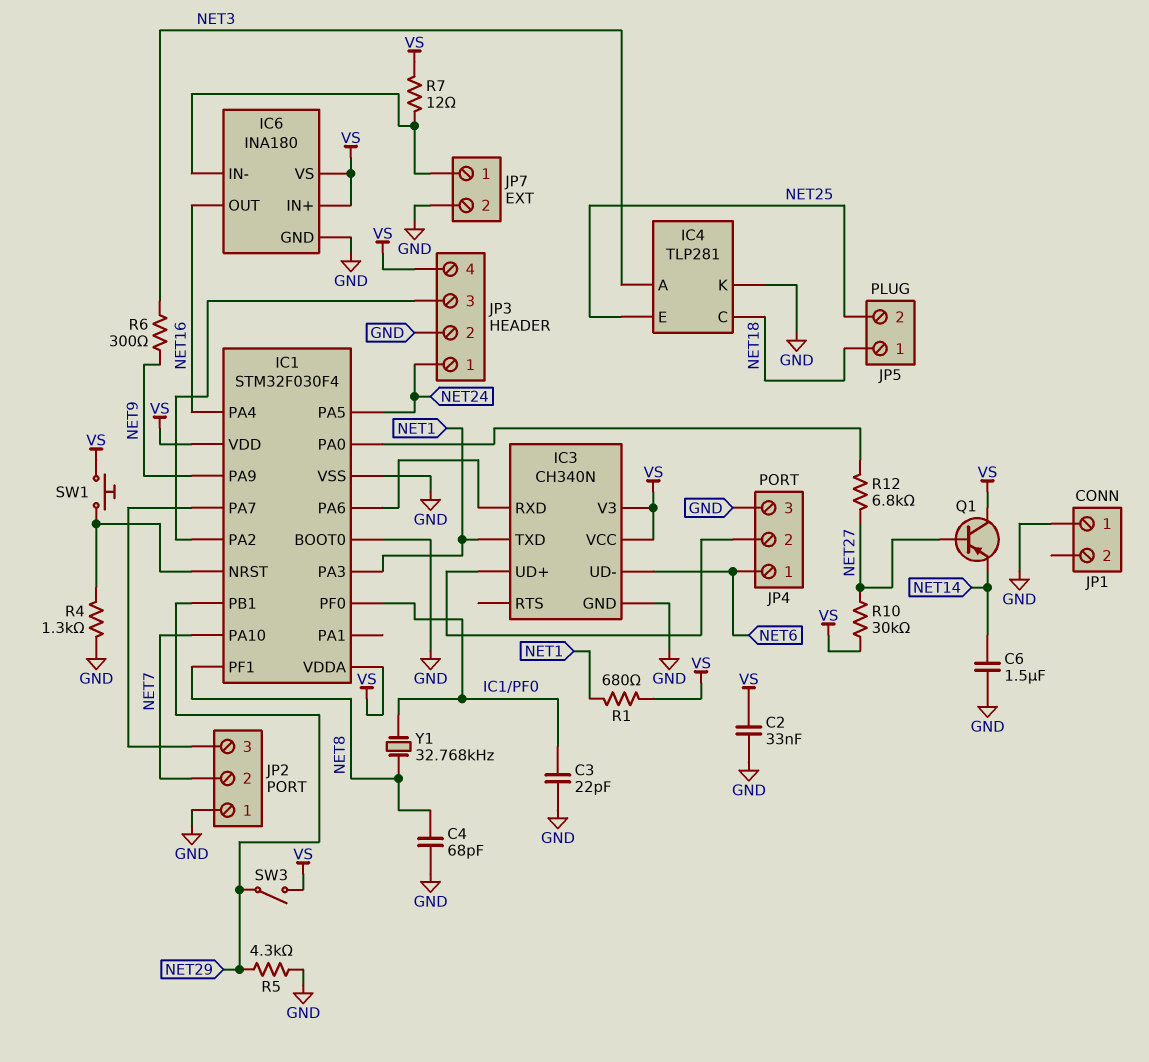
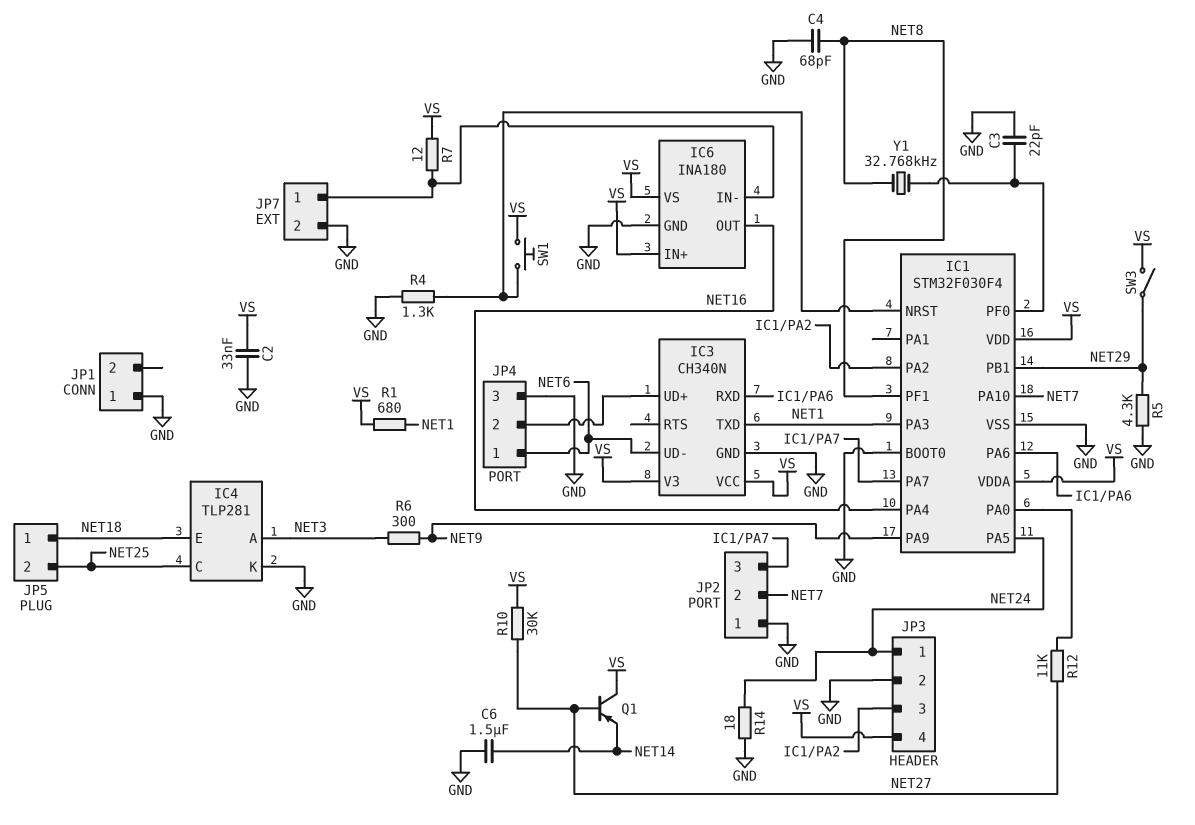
IC4 pin C: NET18 -> NET25
IC4 pin E: NET25 -> NET18
R12: 6.8k (IC1/PA0, NET27) -> 11k (IC1/PA0, NET27)
R14: none -> 18 (GND, NET24)

